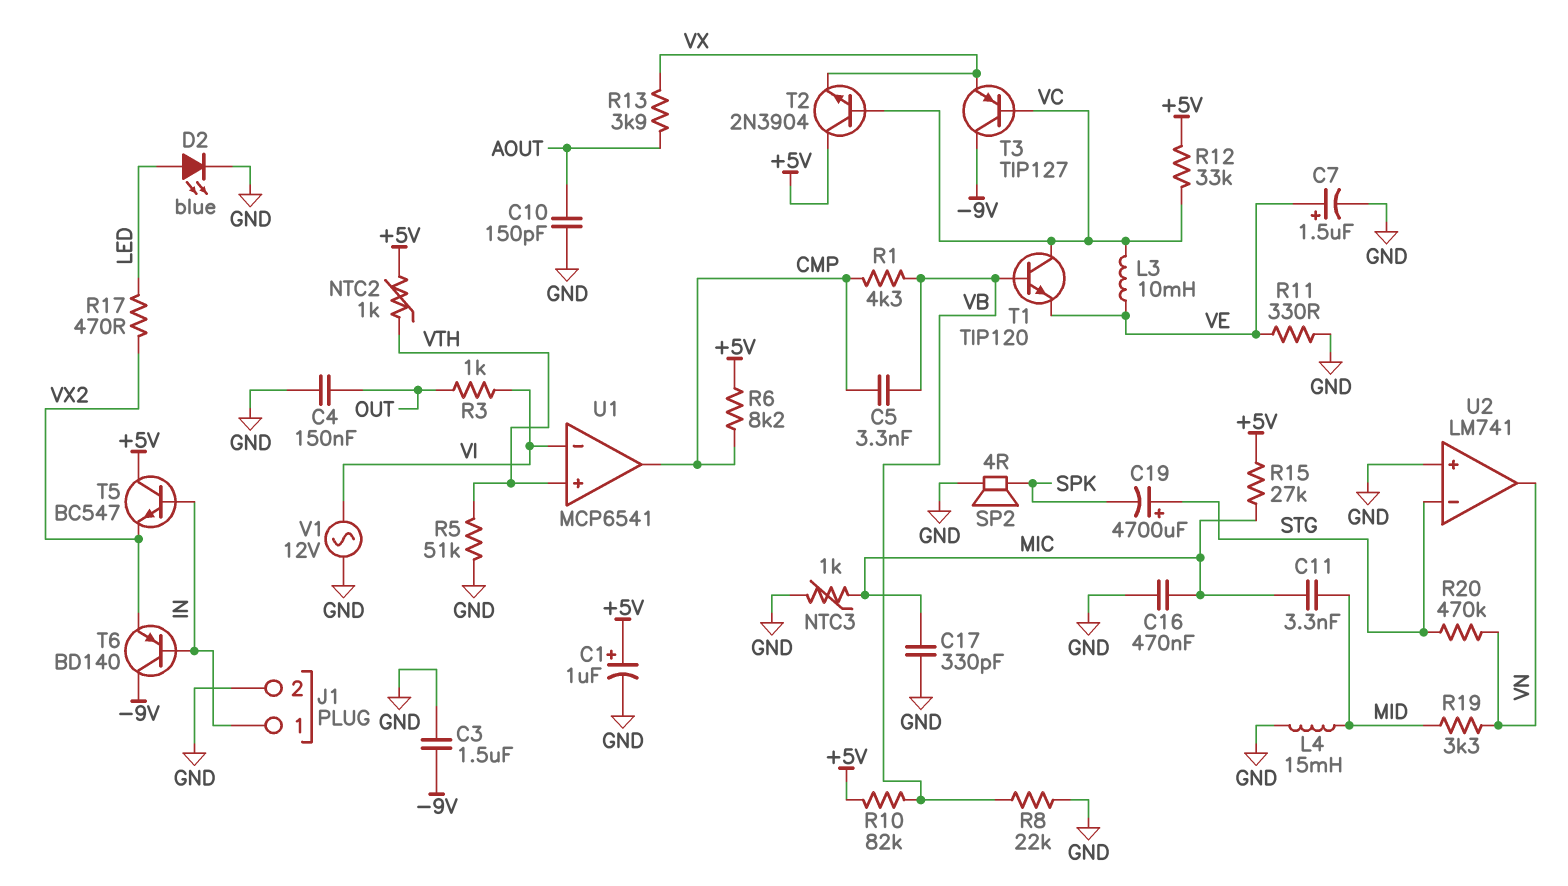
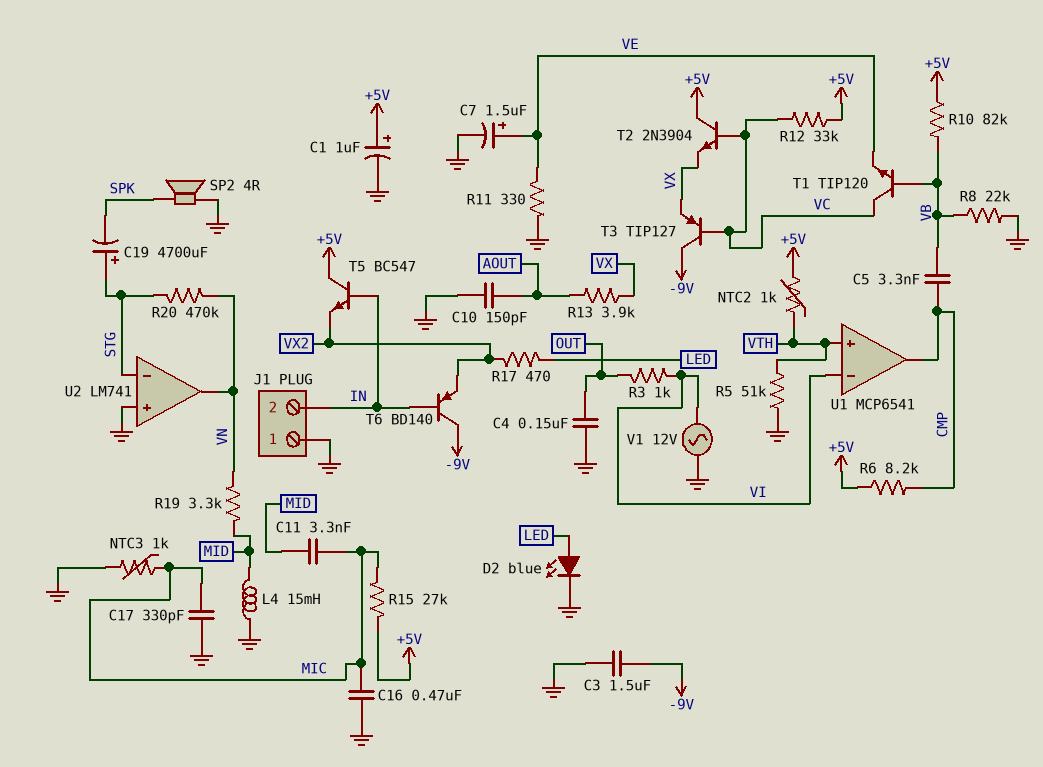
J1 pin 1: IN -> GND
J1 pin 2: GND -> IN
L3: 10mH (VC, VE) -> none
R1: 4.3k (CMP, VB) -> none

